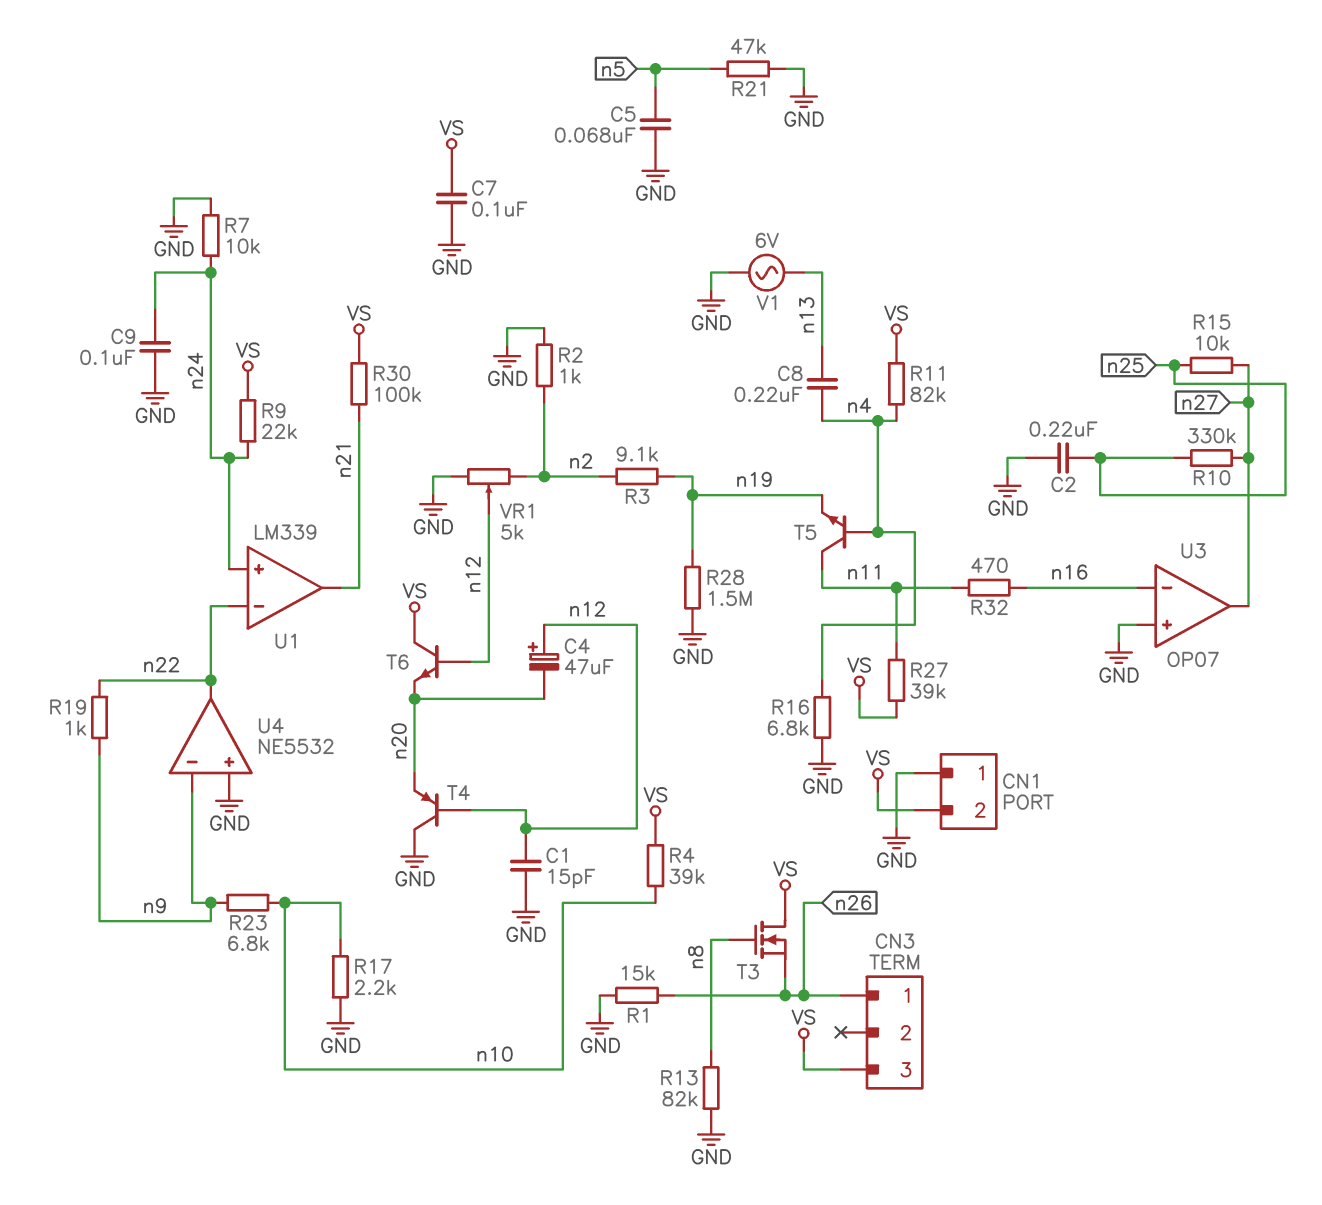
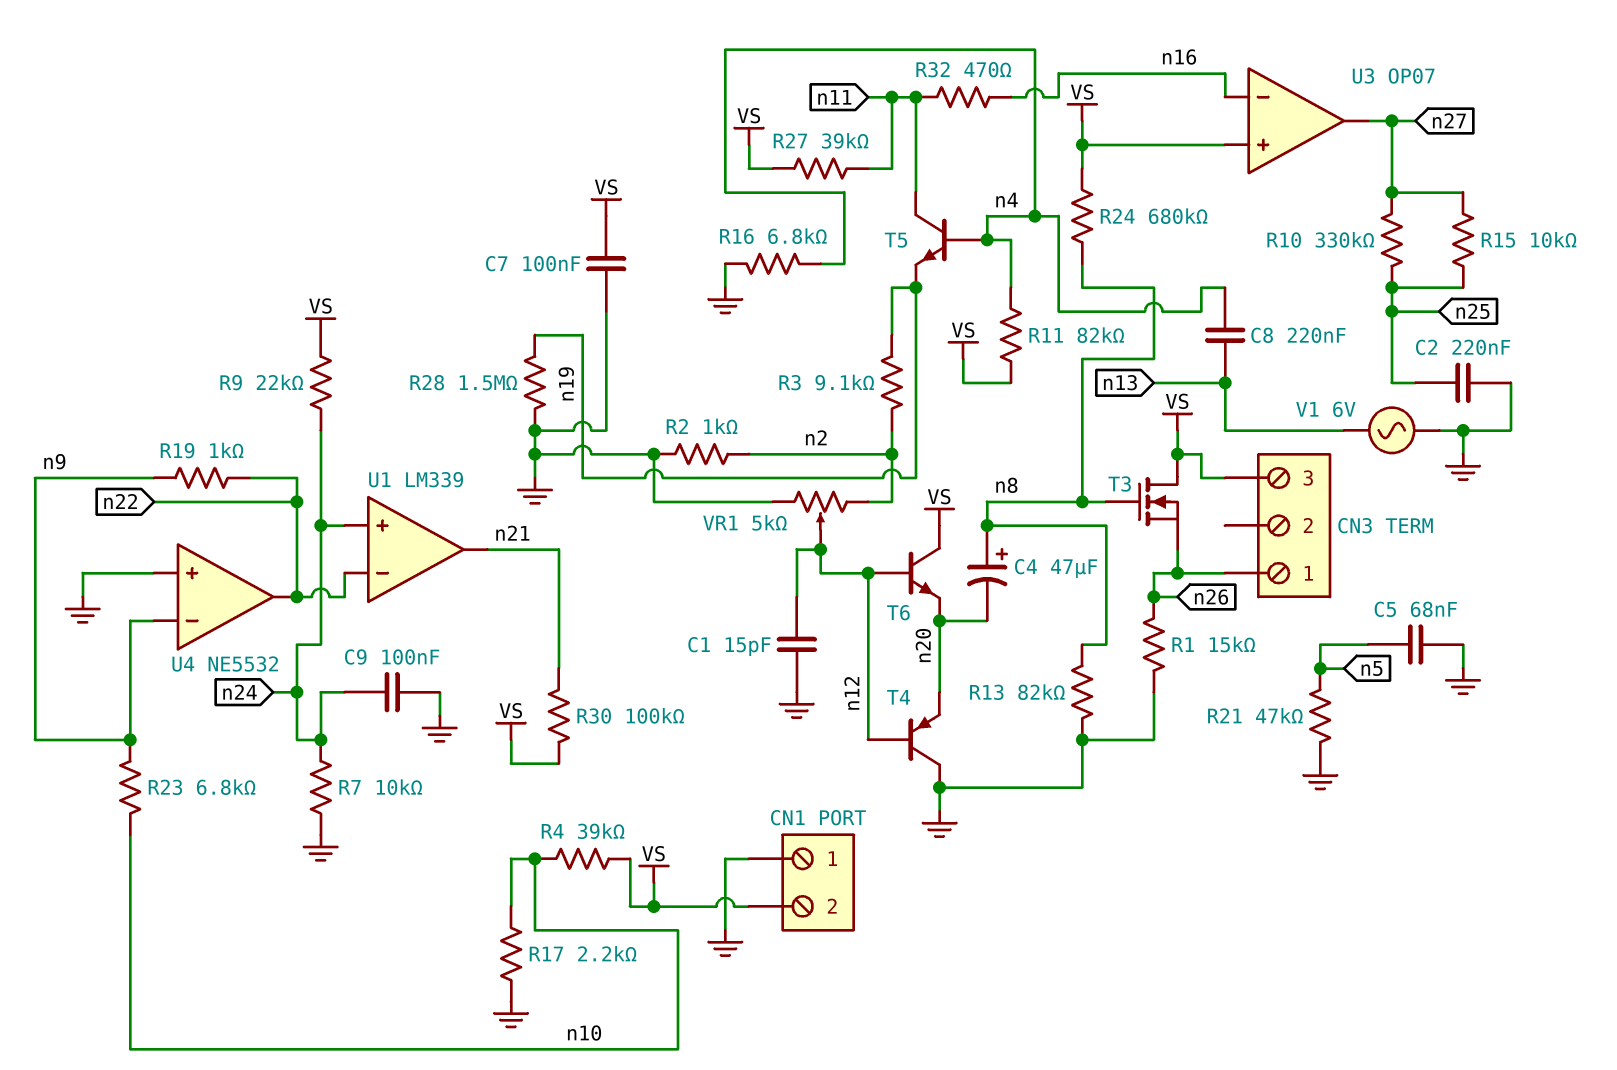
C4: 47uF (plus n12, minus n20) -> 47uF (plus n8, minus n20)
R24: none -> 680k (VS, n8)
U3 pin in+: GND -> VS

